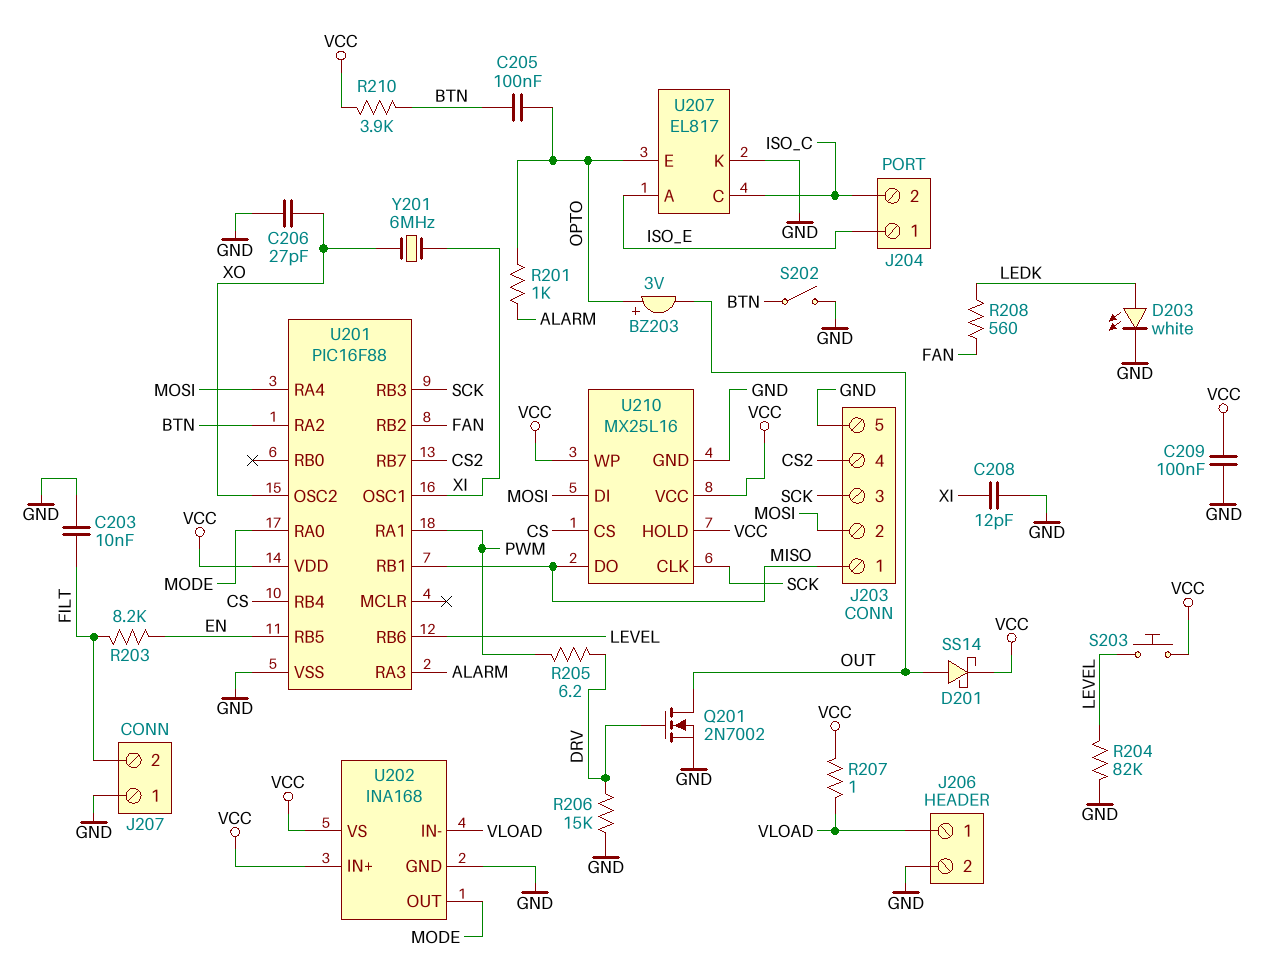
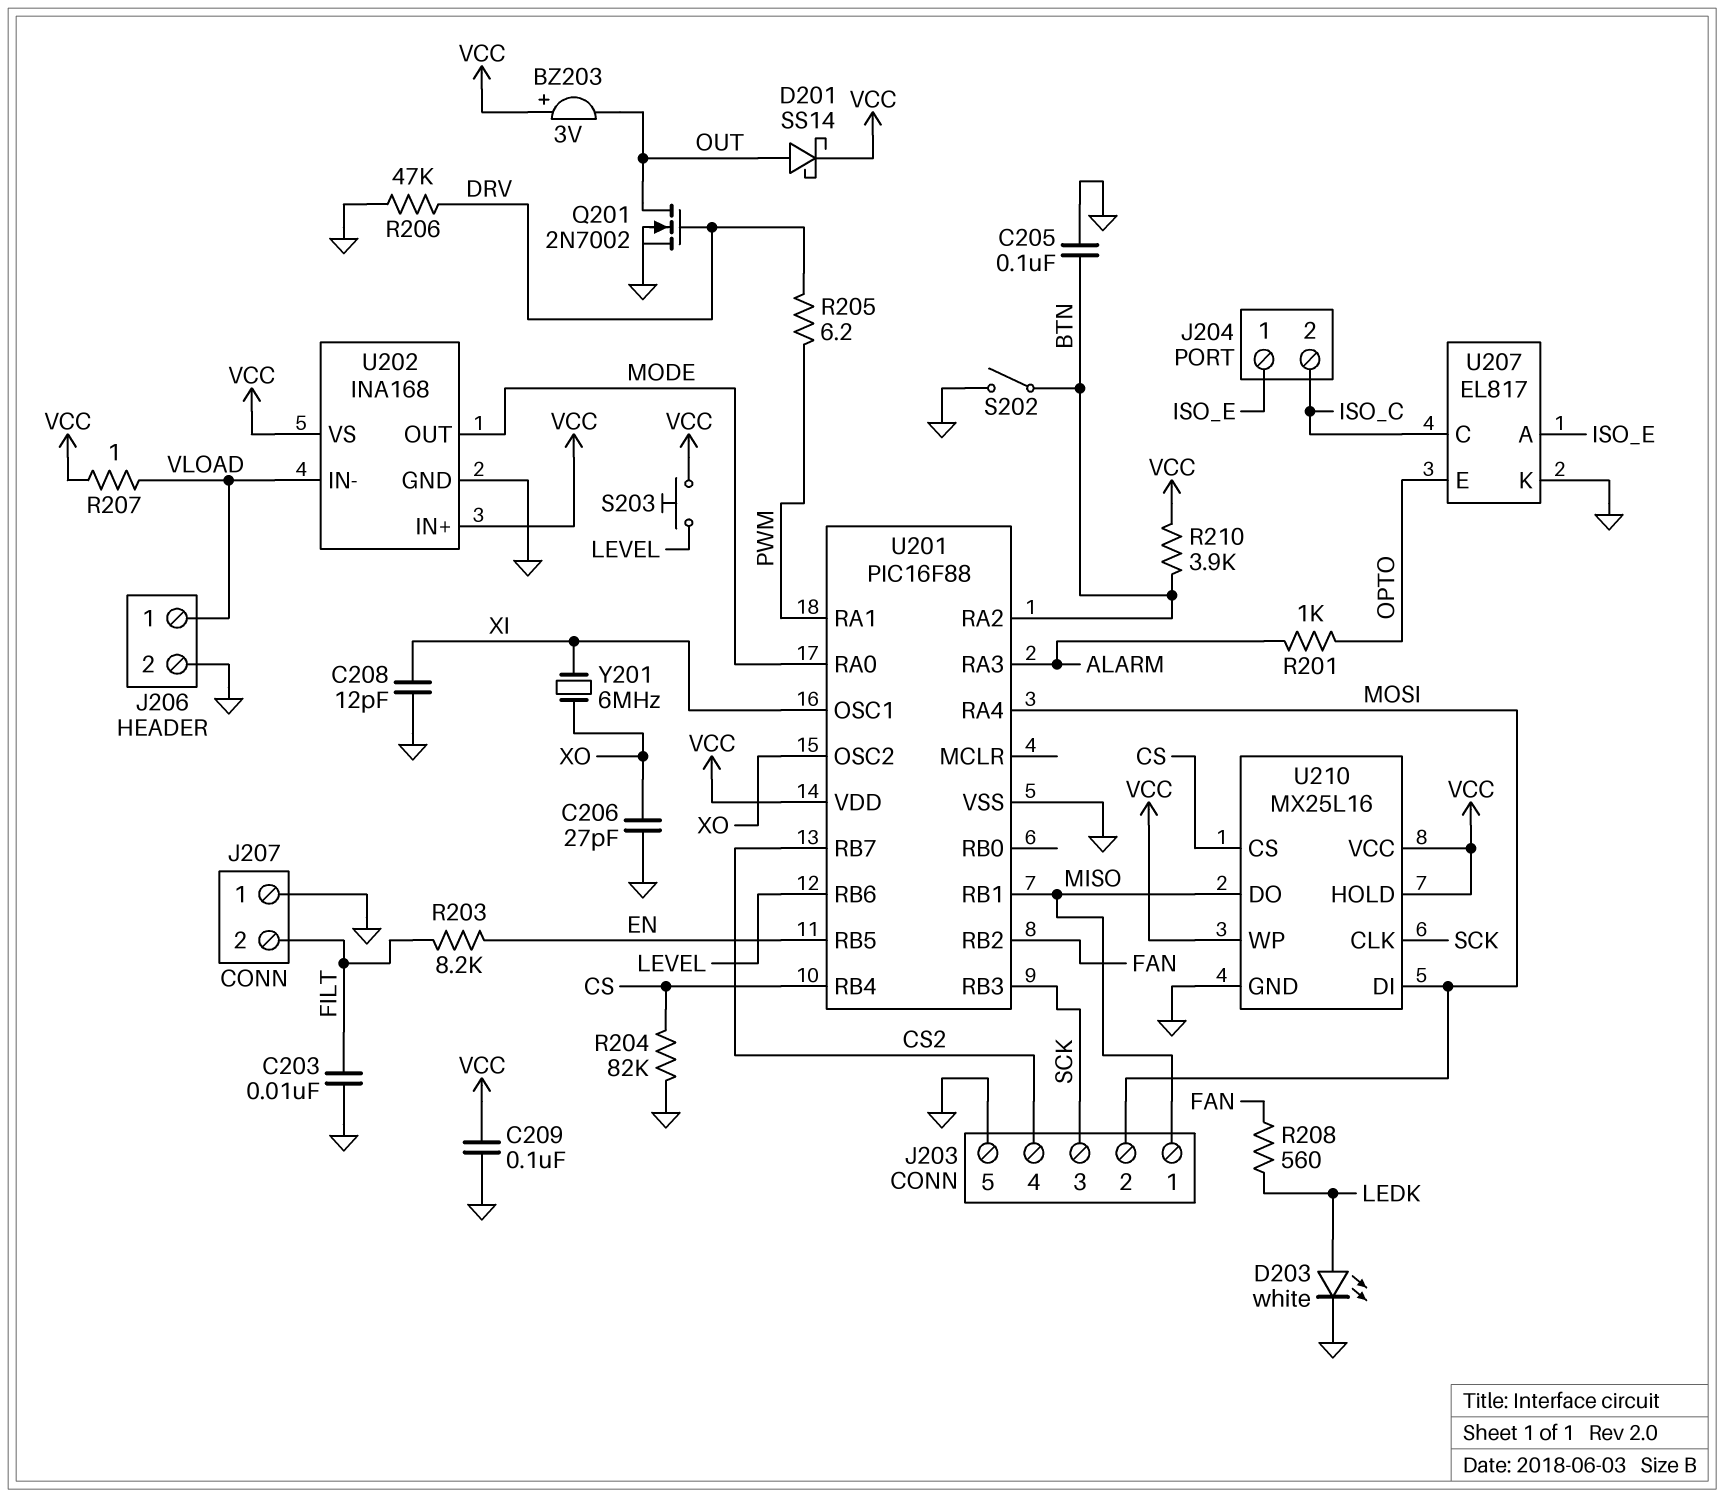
BZ203: buzzer 3V (plus OPTO, minus OUT) -> buzzer 3V (plus VCC, minus OUT)
C205: 100nF (BTN, OPTO) -> 100nF (BTN, GND)
R204: 82k (GND, LEVEL) -> 82k (CS, GND)
R206: 15k (DRV, GND) -> 47k (DRV, GND)

